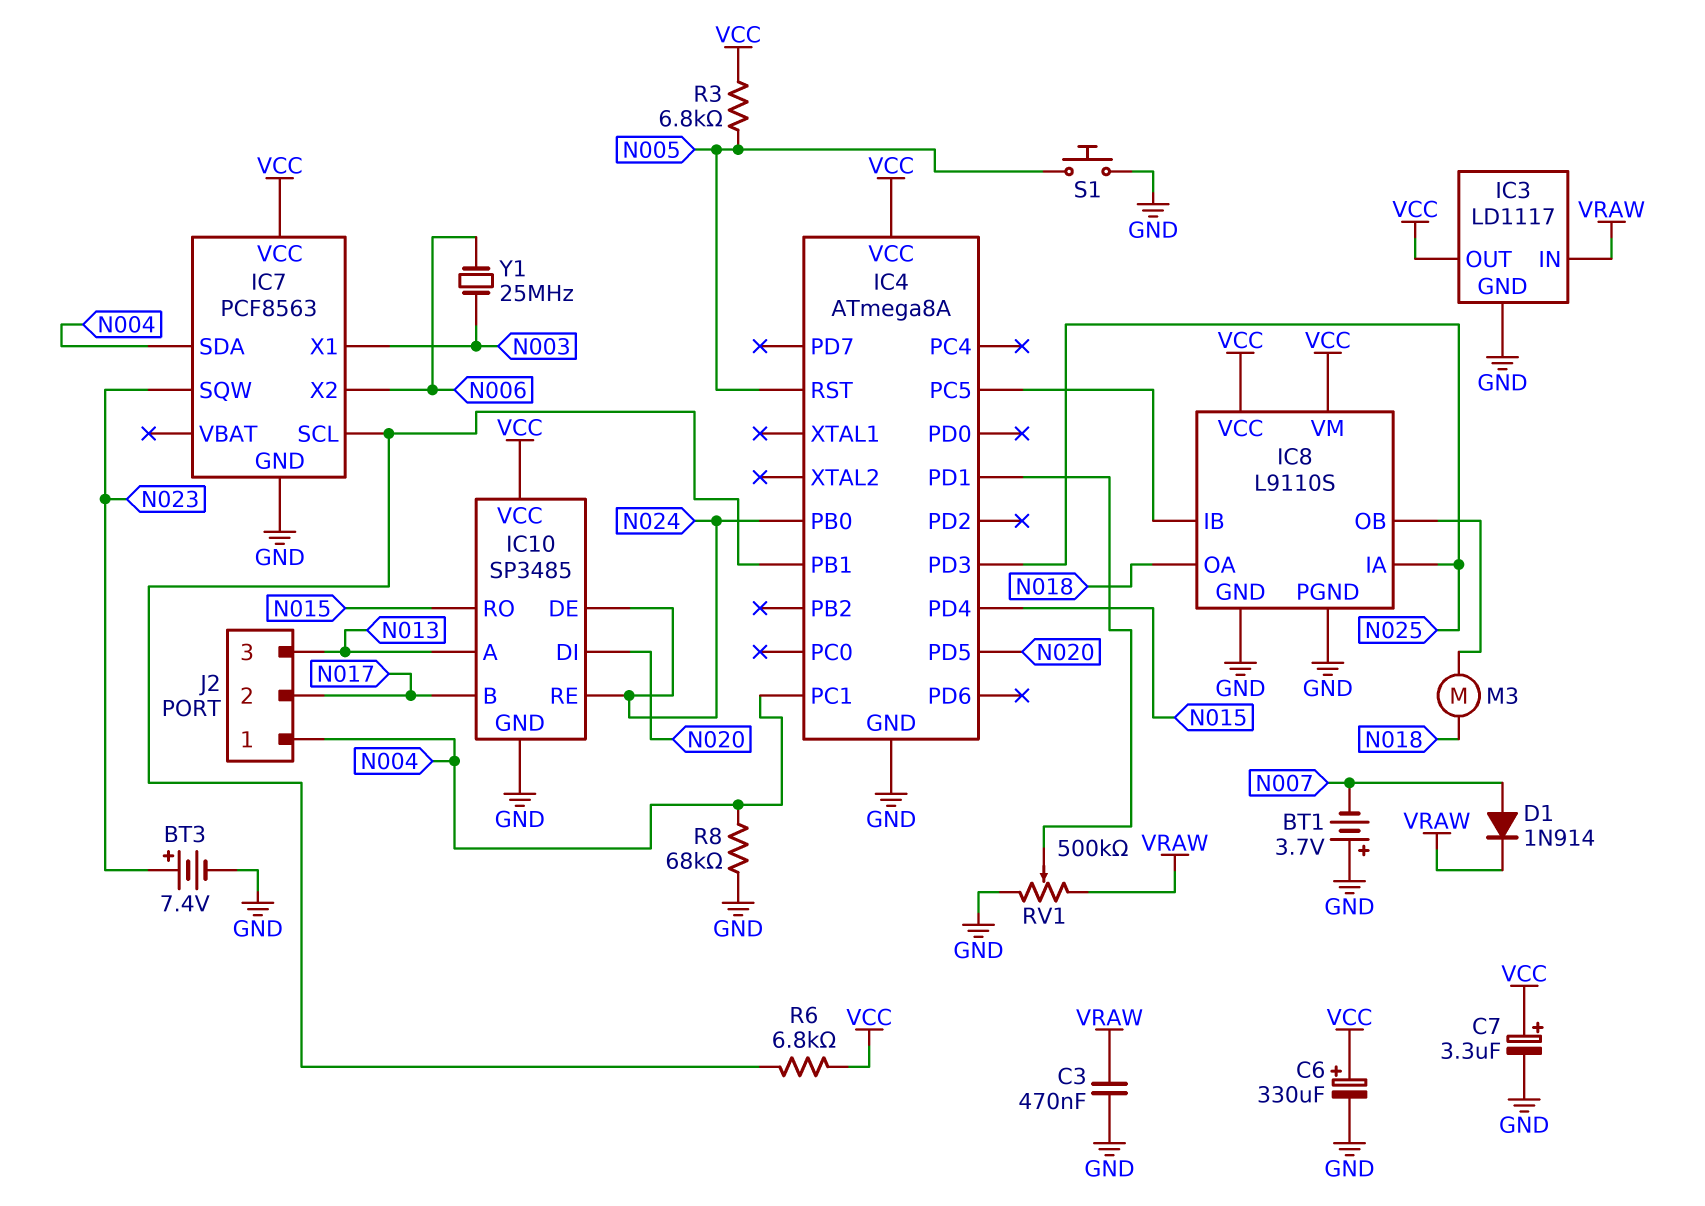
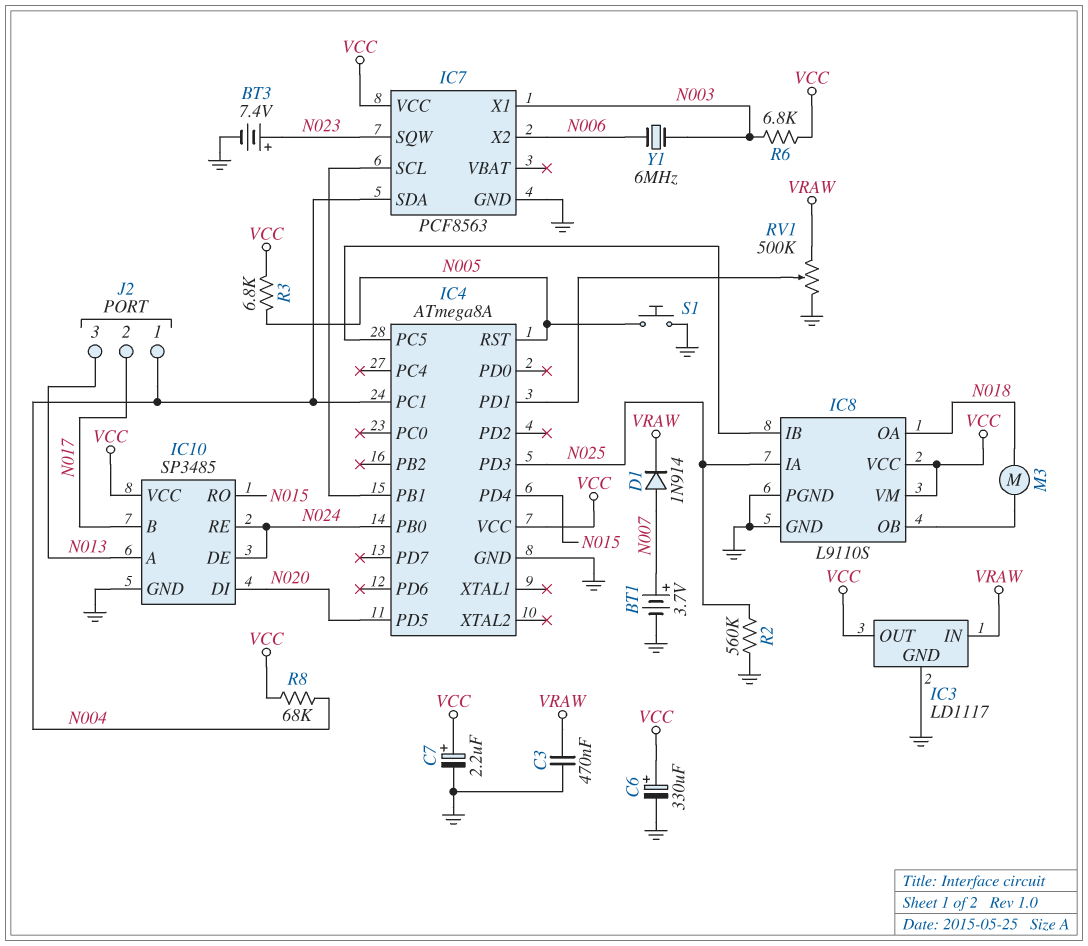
BT1: 3.7V (plus GND, minus N007) -> 3.7V (plus N007, minus GND)
C7: 3.3uF (plus VCC, minus GND) -> 2.2uF (plus VCC, minus GND)
R2: none -> 560k (GND, N025)
R6: 6.8k (IC4/PB1, VCC) -> 6.8k (N003, VCC)
R8: 68k (GND, N004) -> 68k (N004, VCC)
Y1: 25MHz (N003, N006) -> 6MHz (N003, N006)

